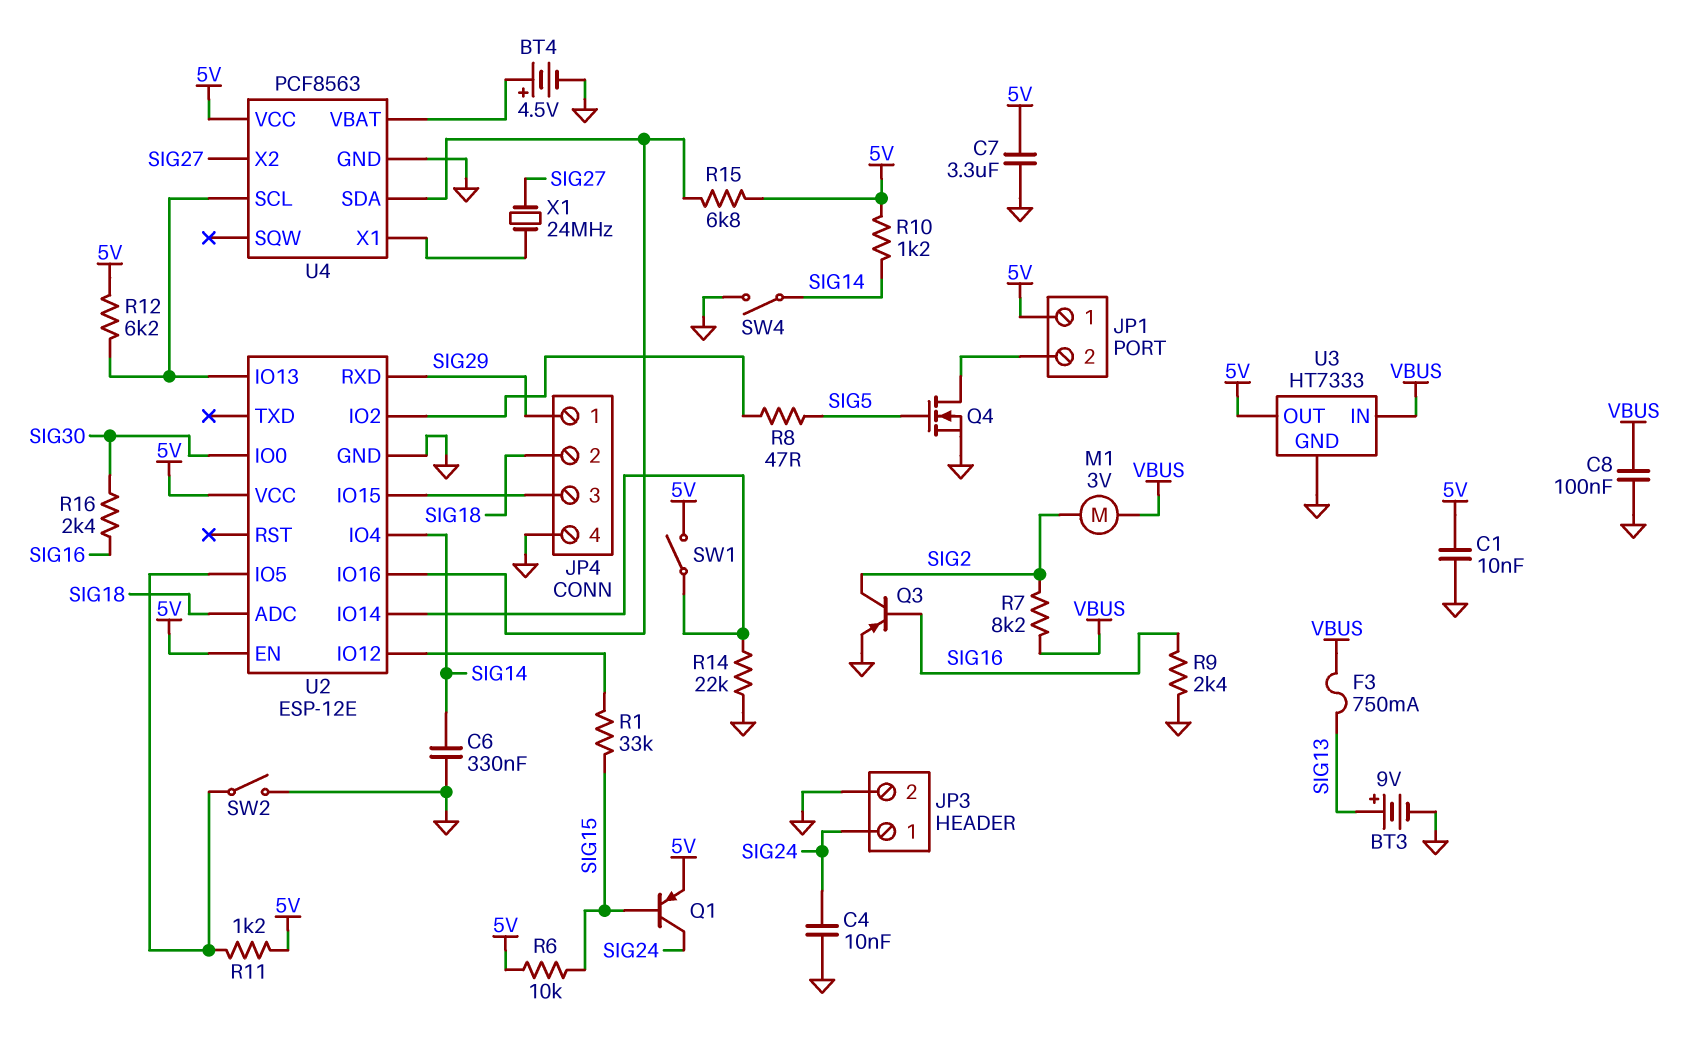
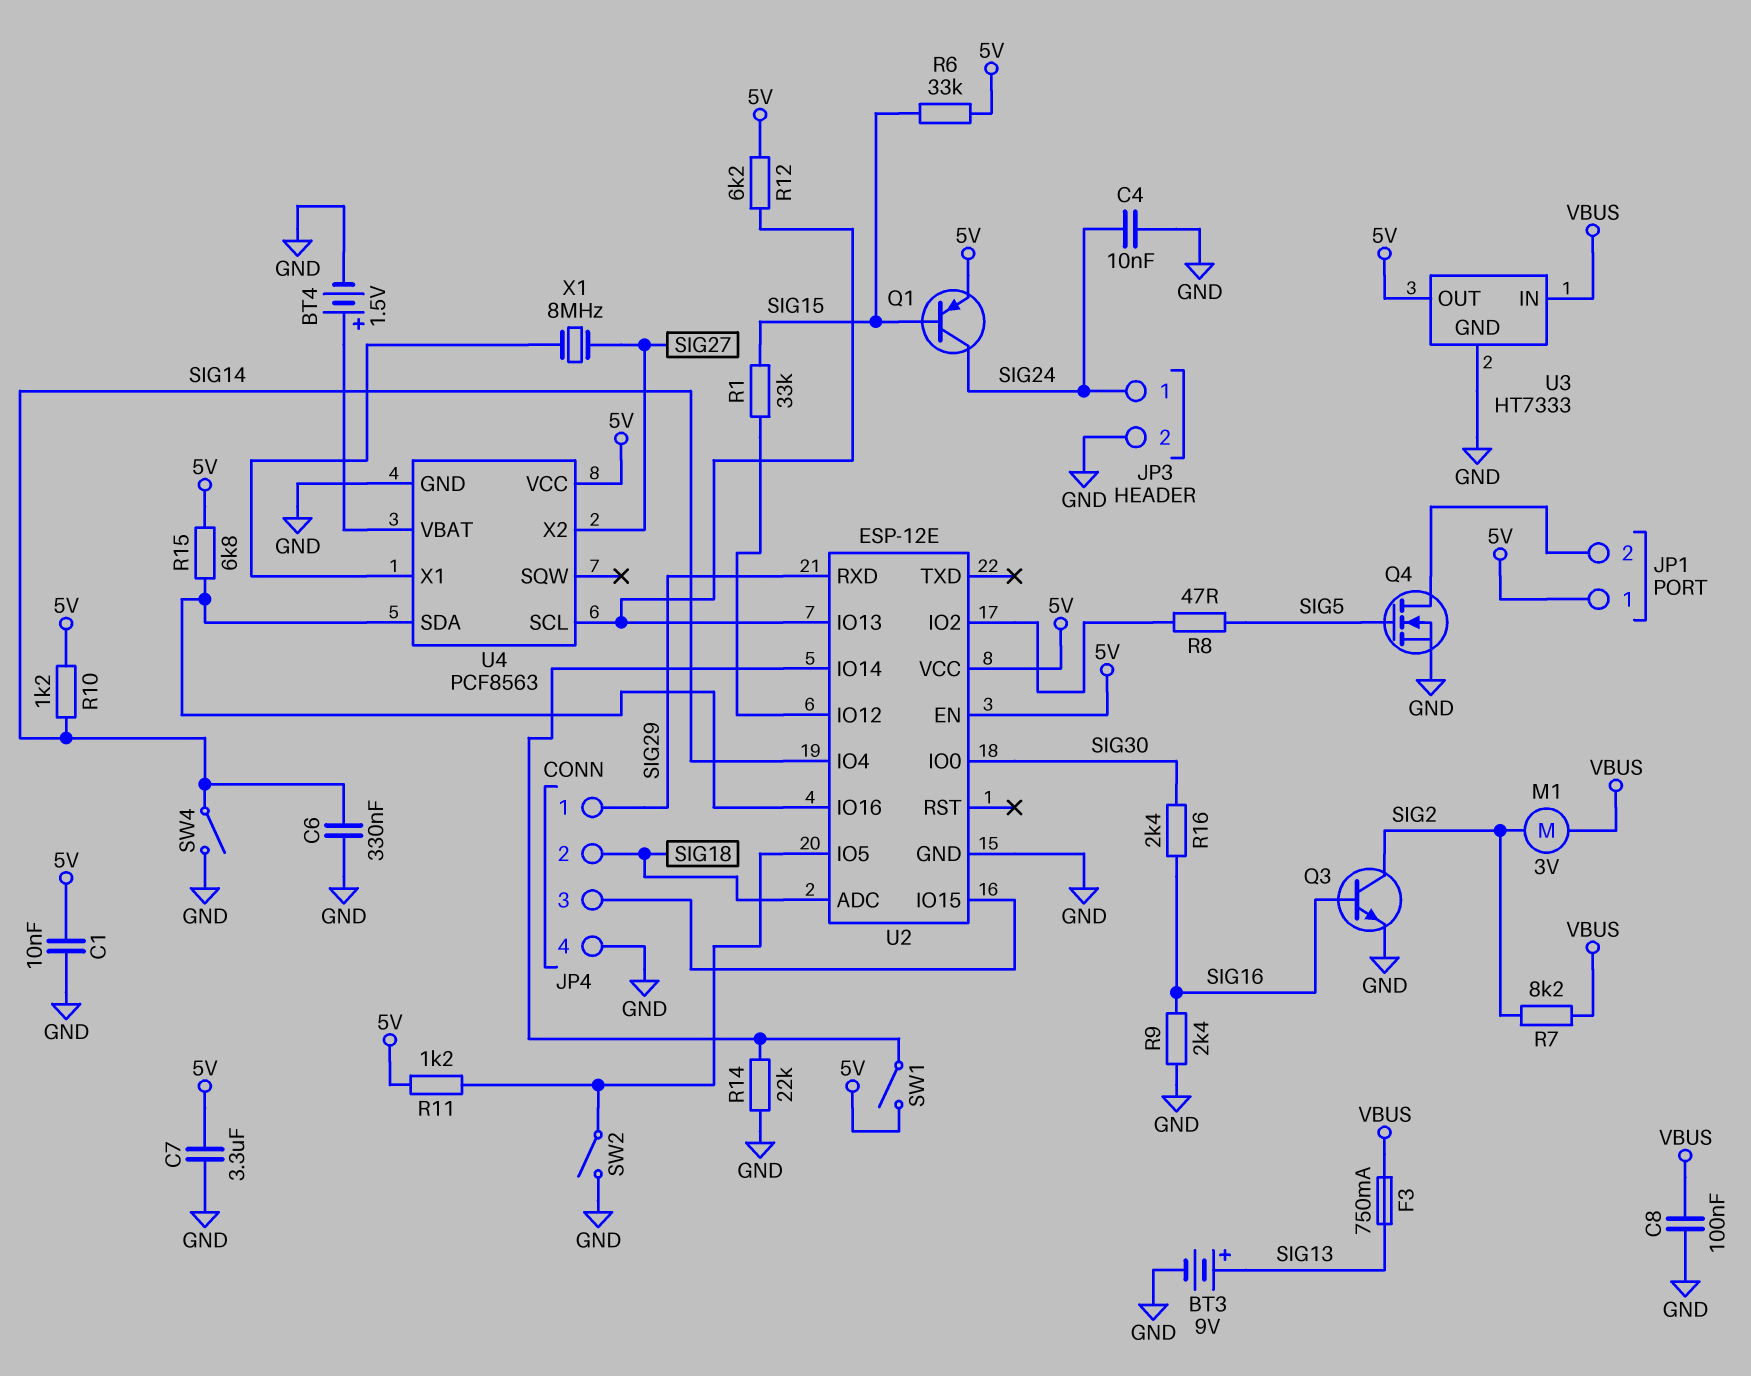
BT4: 4.5V (plus U4/VBAT, minus GND) -> 1.5V (plus U4/VBAT, minus GND)
Q3: PNP (B SIG16, C SIG2, E GND) -> NPN (B SIG16, C SIG2, E GND)
R6: 10k (5V, SIG15) -> 33k (5V, SIG15)
X1: 24MHz (SIG27, U4/X1) -> 8MHz (SIG27, U4/X1)

